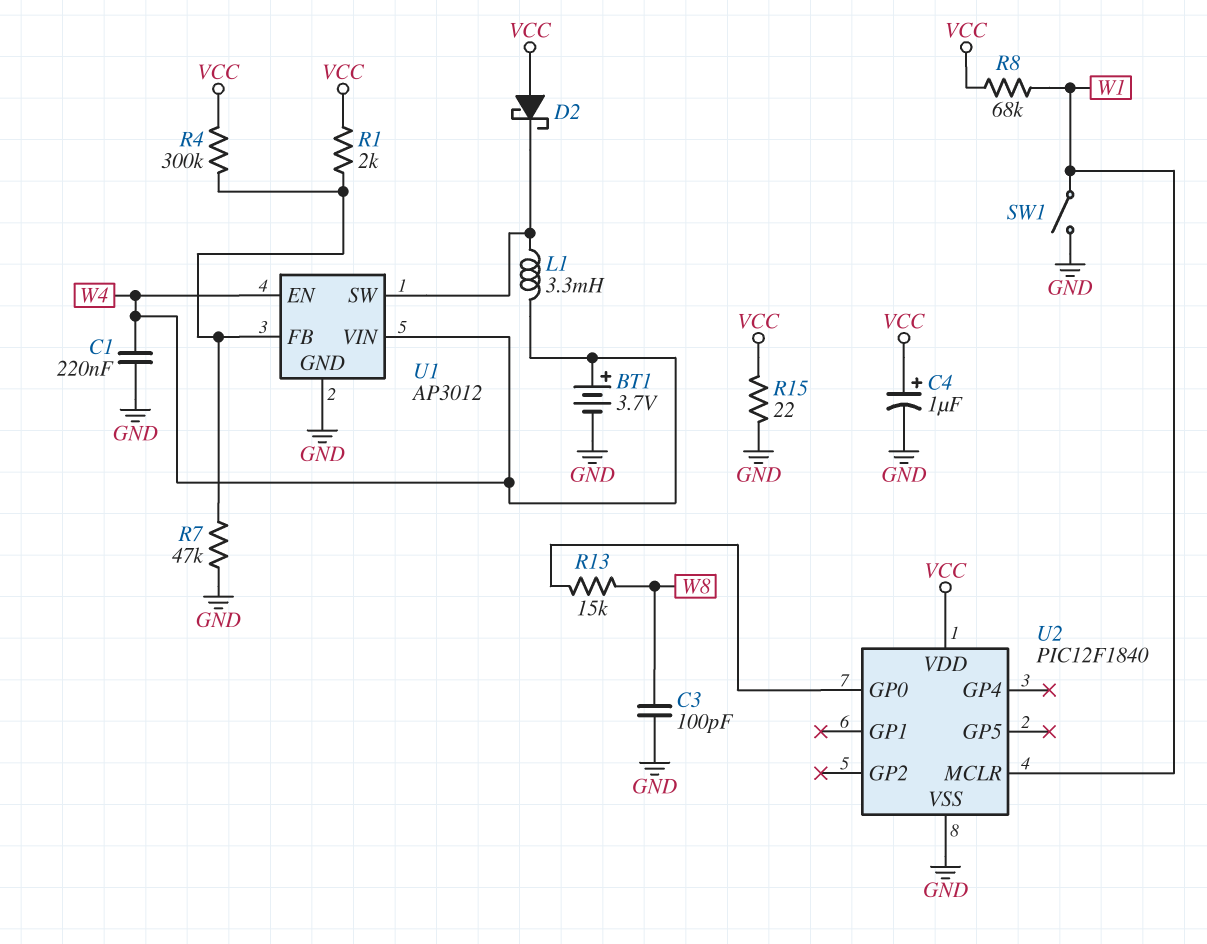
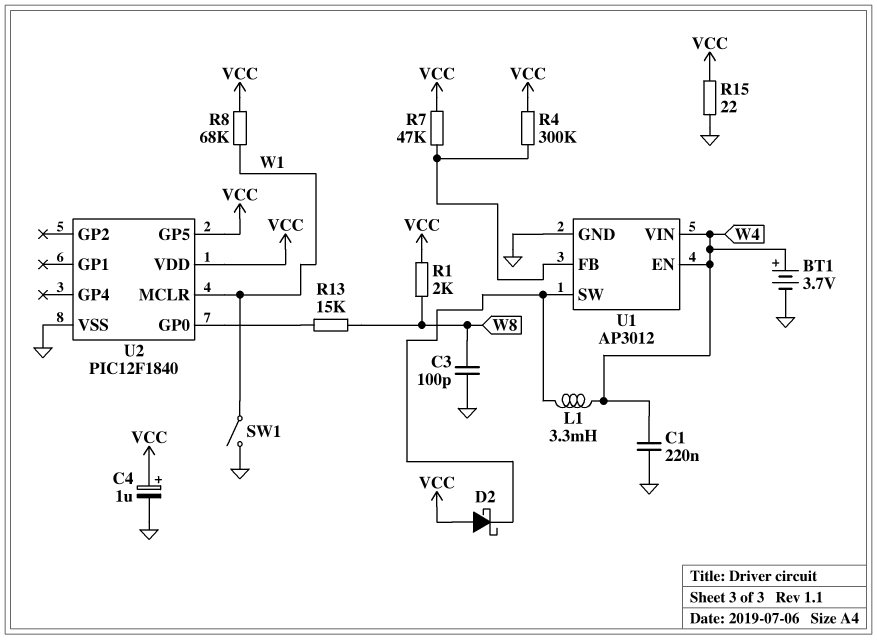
R1: 2k (U1/FB, VCC) -> 2k (VCC, W8)
R7: 47k (GND, U1/FB) -> 47k (U1/FB, VCC)
U2 pin GP5: none -> VCC

